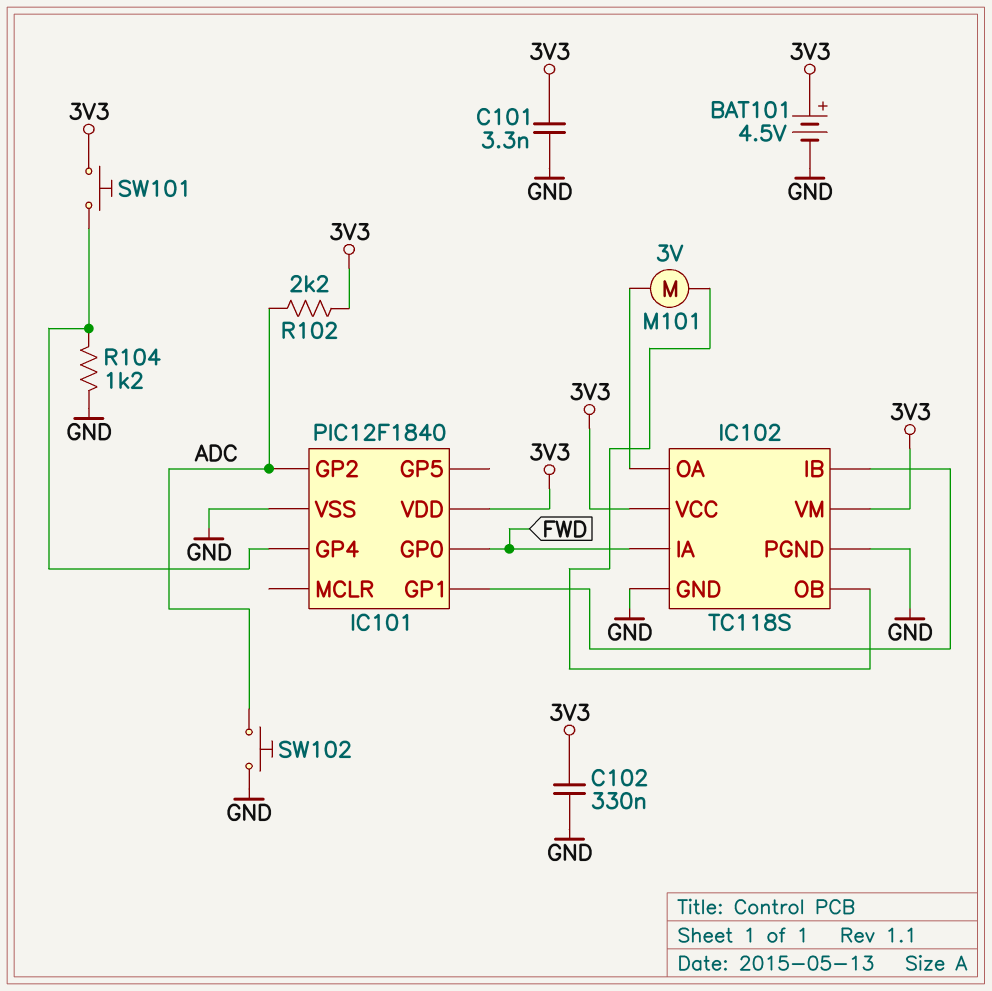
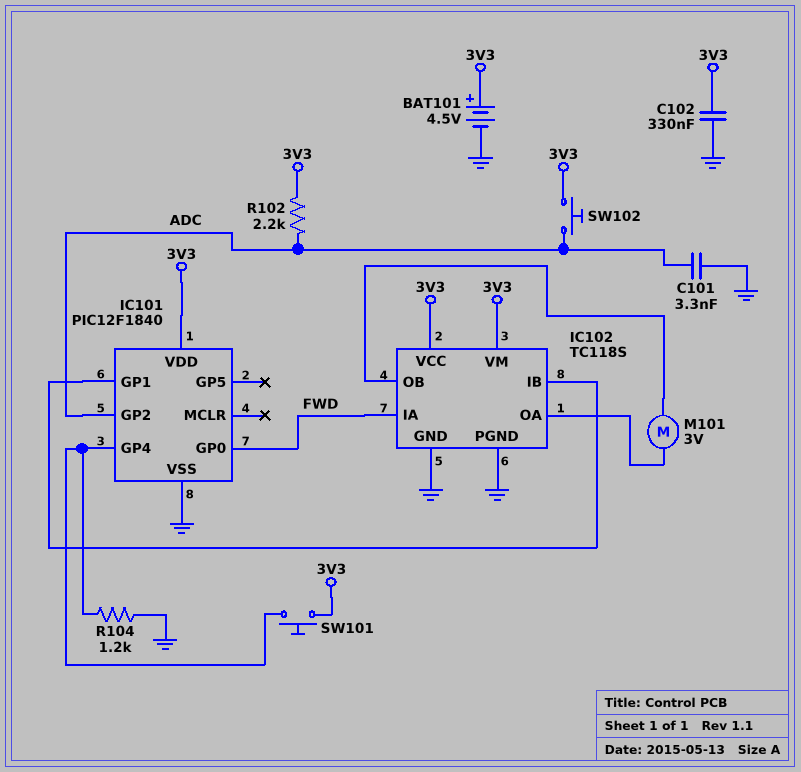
C101: 3.3nF (3V3, GND) -> 3.3nF (ADC, GND)
SW102: button (ADC, GND) -> button (3V3, ADC)

